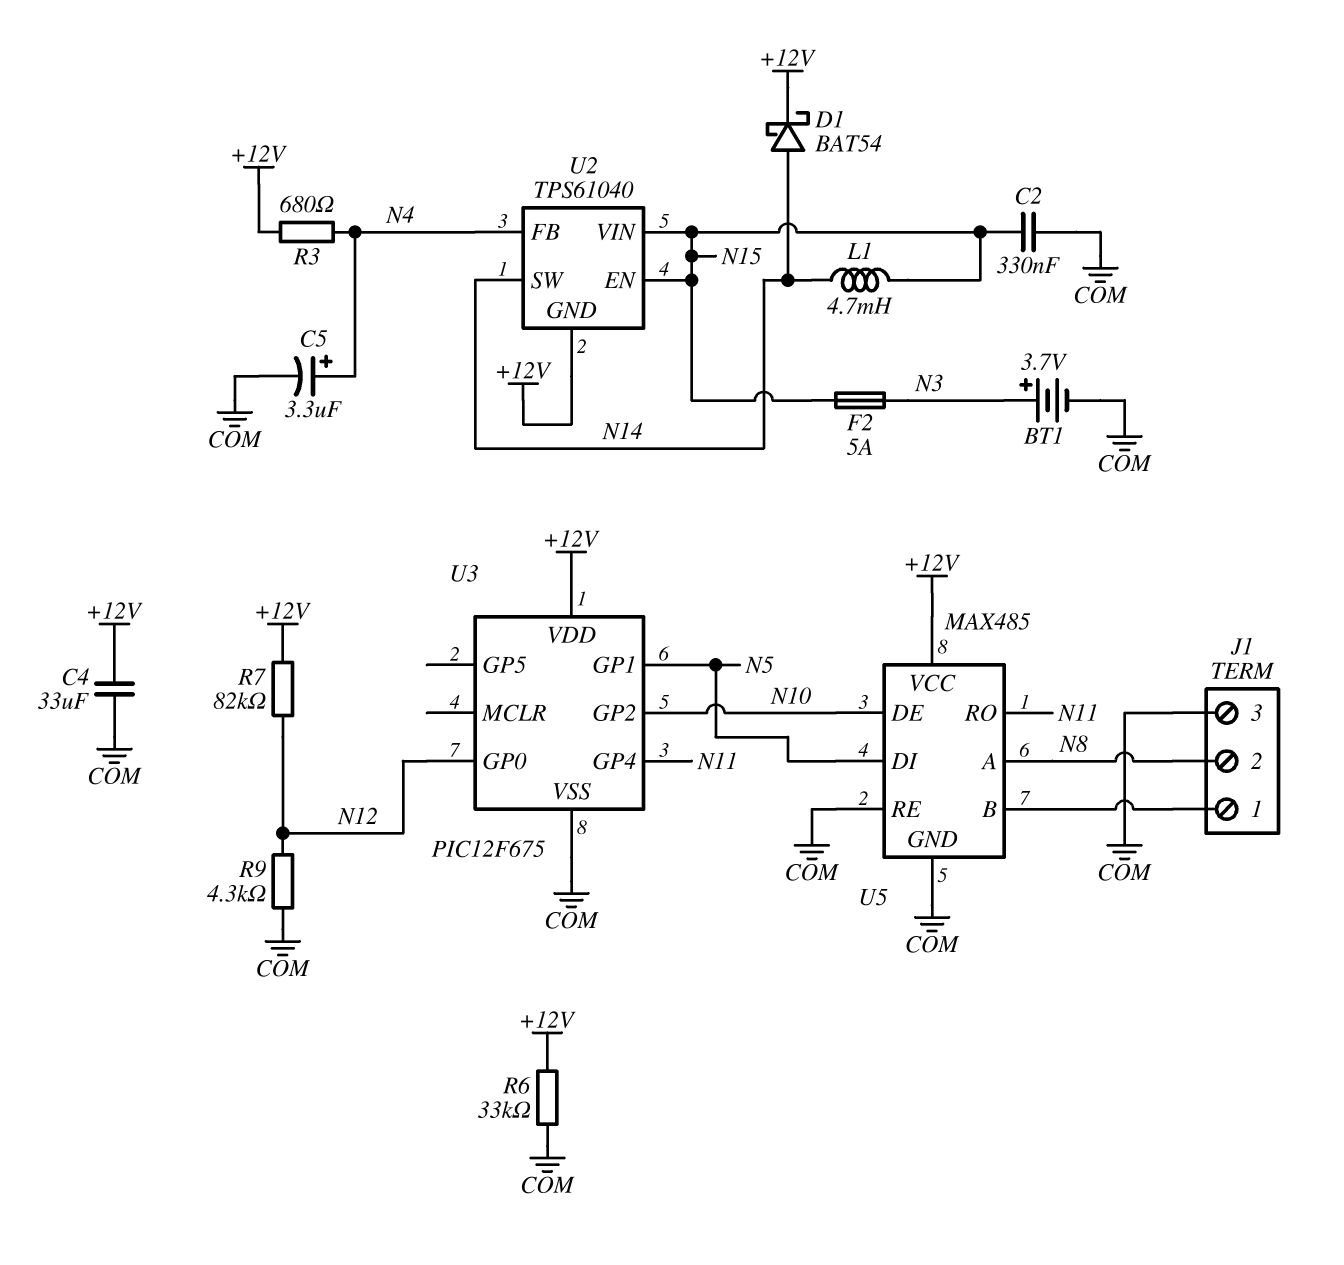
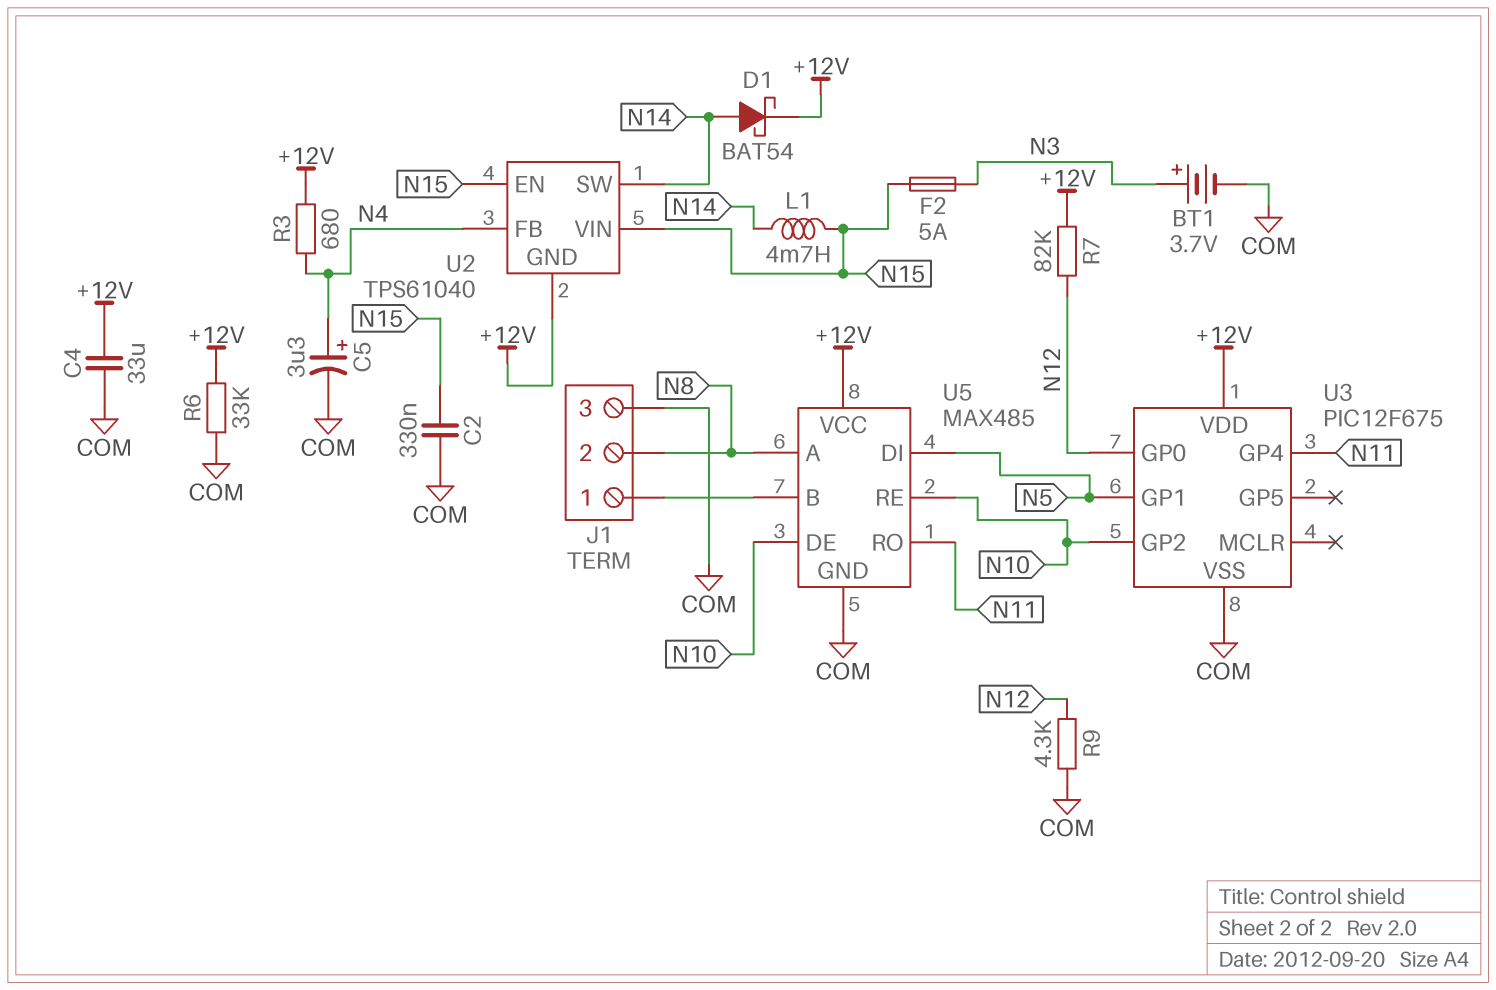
U5 pin RE: COM -> N10

